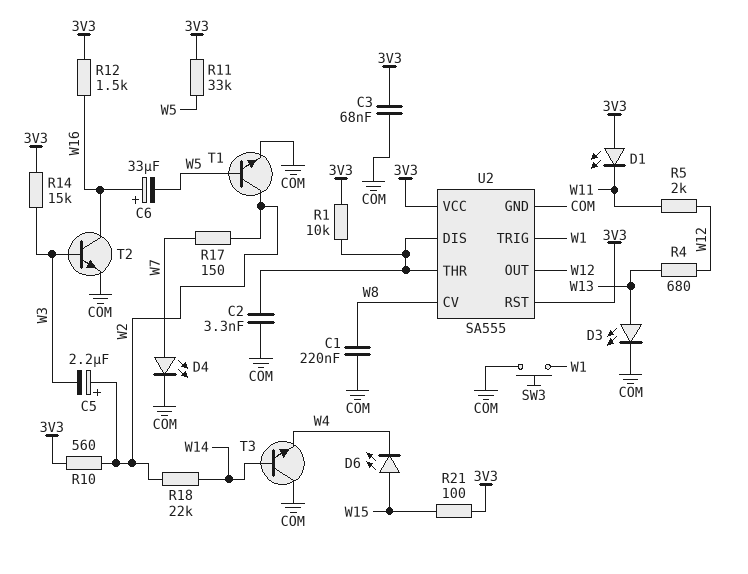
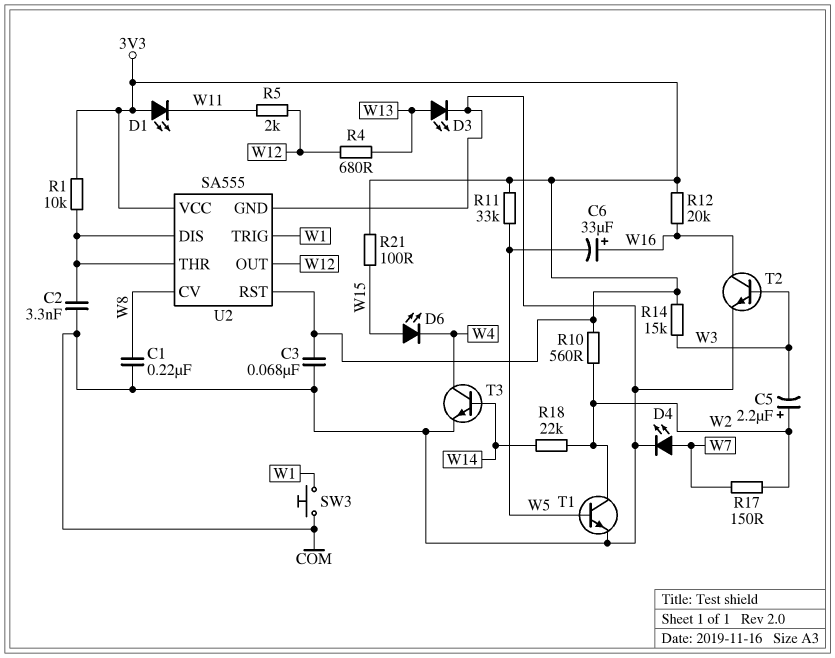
R12: 1.5k (3V3, W16) -> 20k (3V3, W16)
T3: NPN (B W14, C COM, E W4) -> NPN (B W14, C W4, E COM)

